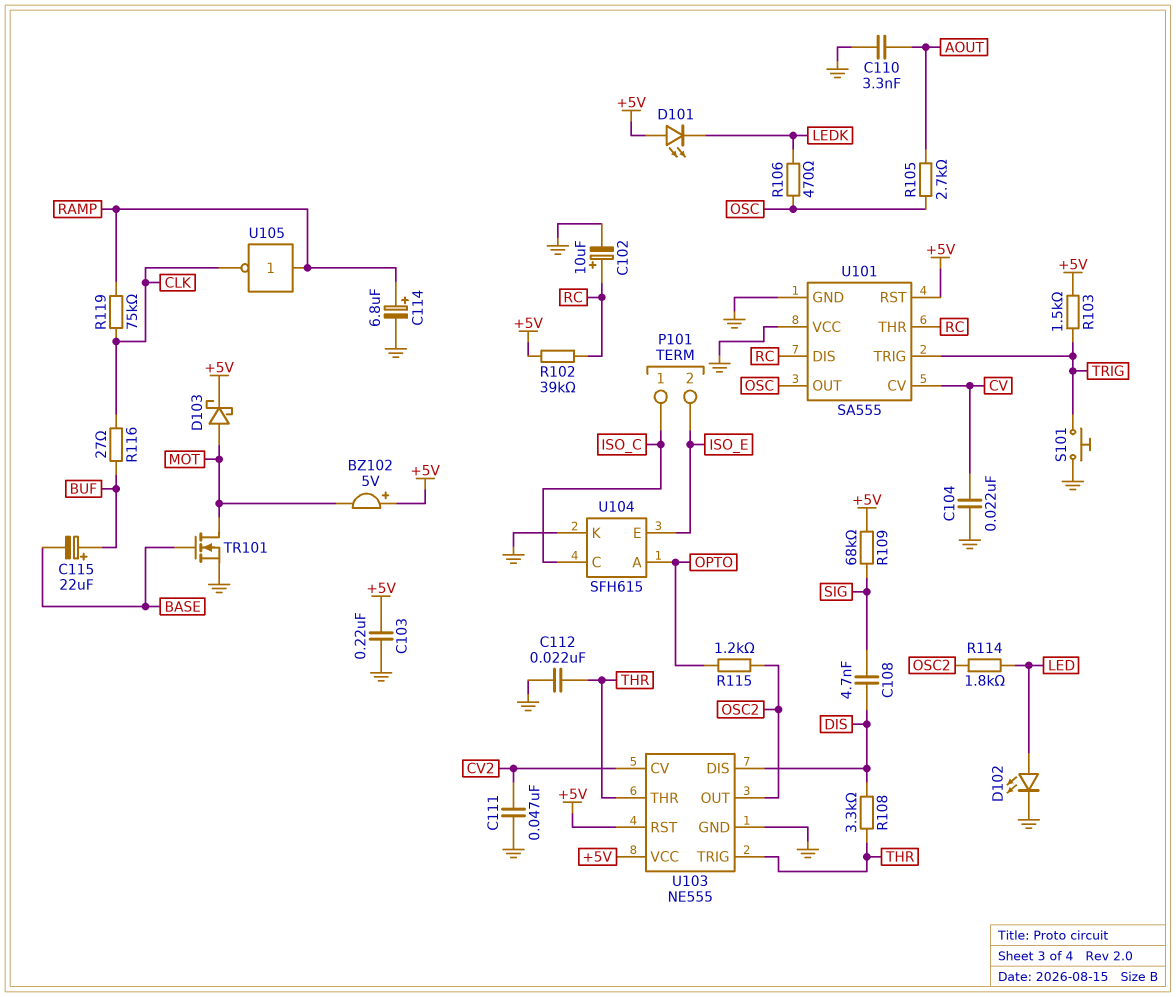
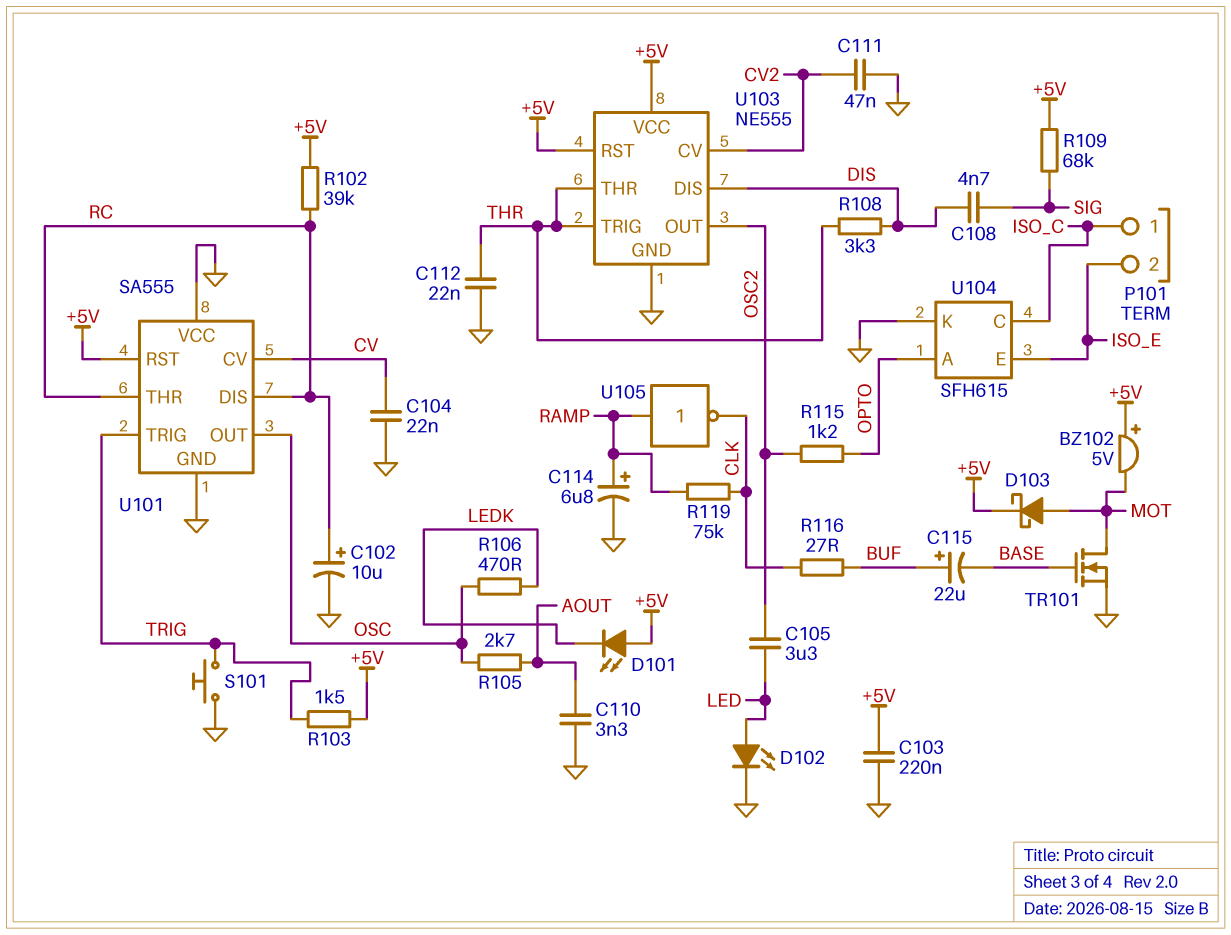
C105: none -> 3.3uF (LED, OSC2)
R114: 1.8k (LED, OSC2) -> none

